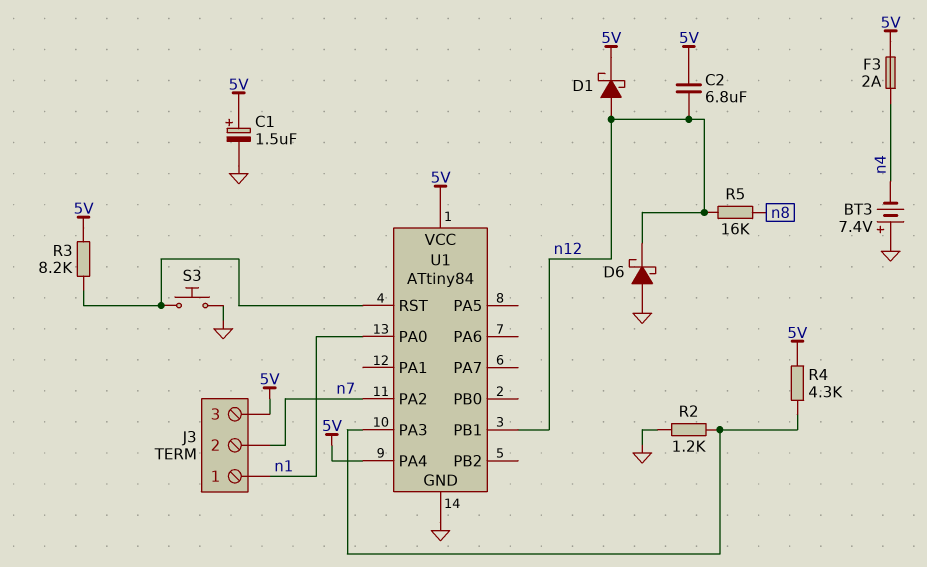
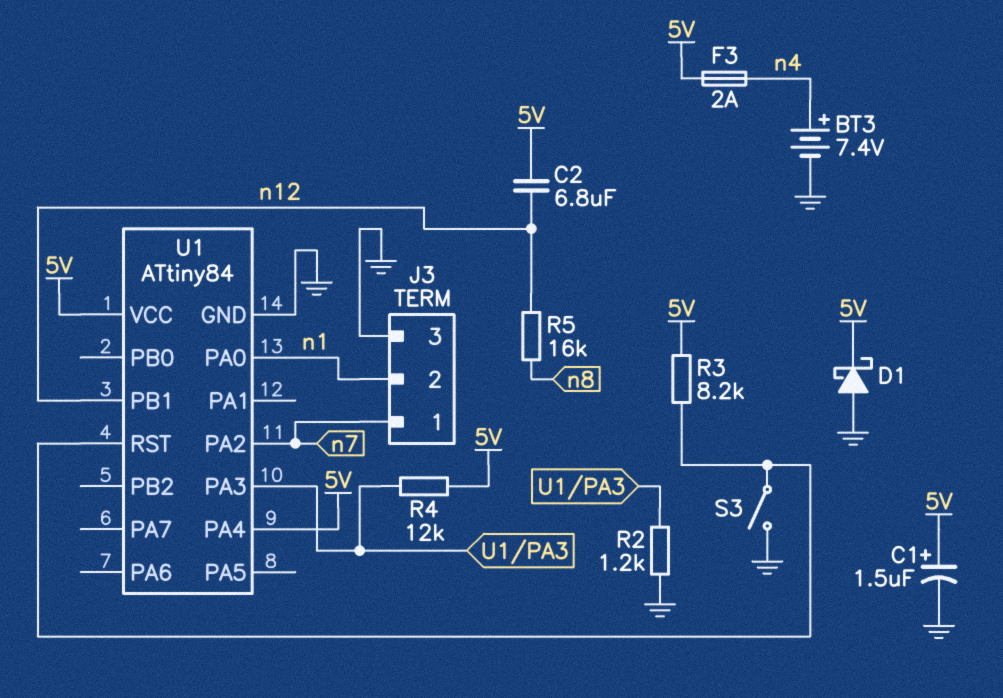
BT3: 7.4V (plus GND, minus n4) -> 7.4V (plus n4, minus GND)
D1: schottky (A n12, K 5V) -> schottky (A GND, K 5V)
D6: schottky (A GND, K n12) -> none
J3 pin 1: n1 -> n7
J3 pin 2: n7 -> n1
J3 pin 3: 5V -> GND
R4: 4.3k (5V, U1/PA3) -> 12k (5V, U1/PA3)
S3: button (GND, U1/RST) -> switch (GND, U1/RST)

